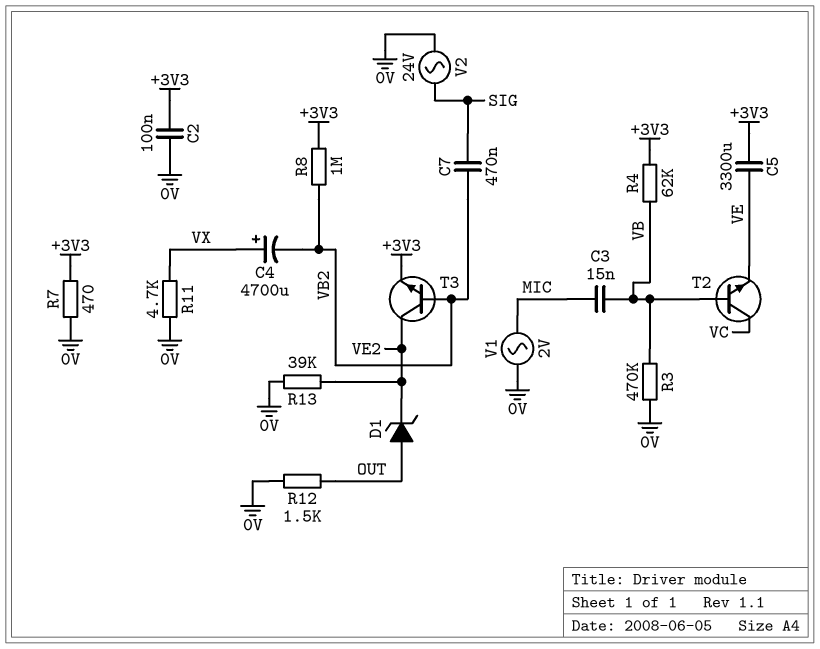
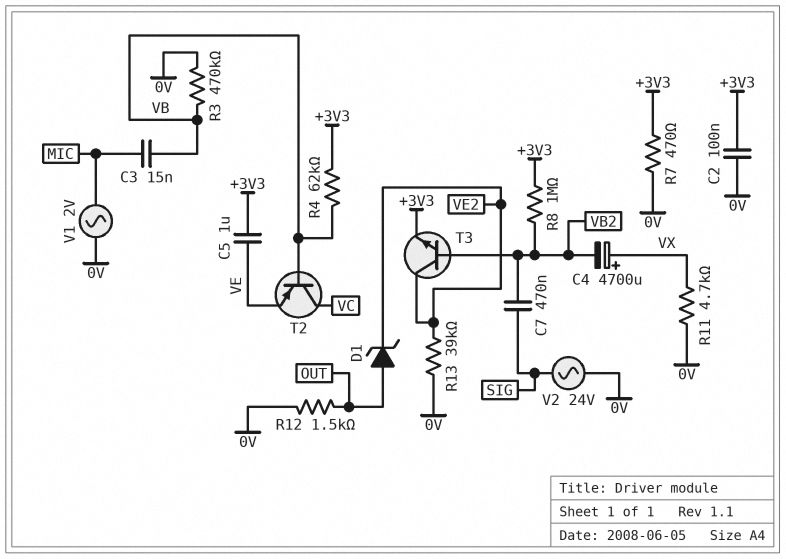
C5: 3300uF (+3V3, VE) -> 1uF (+3V3, VE)
T2: NPN (B VB, C VC, E VE) -> PNP (B VB, C VC, E VE)

